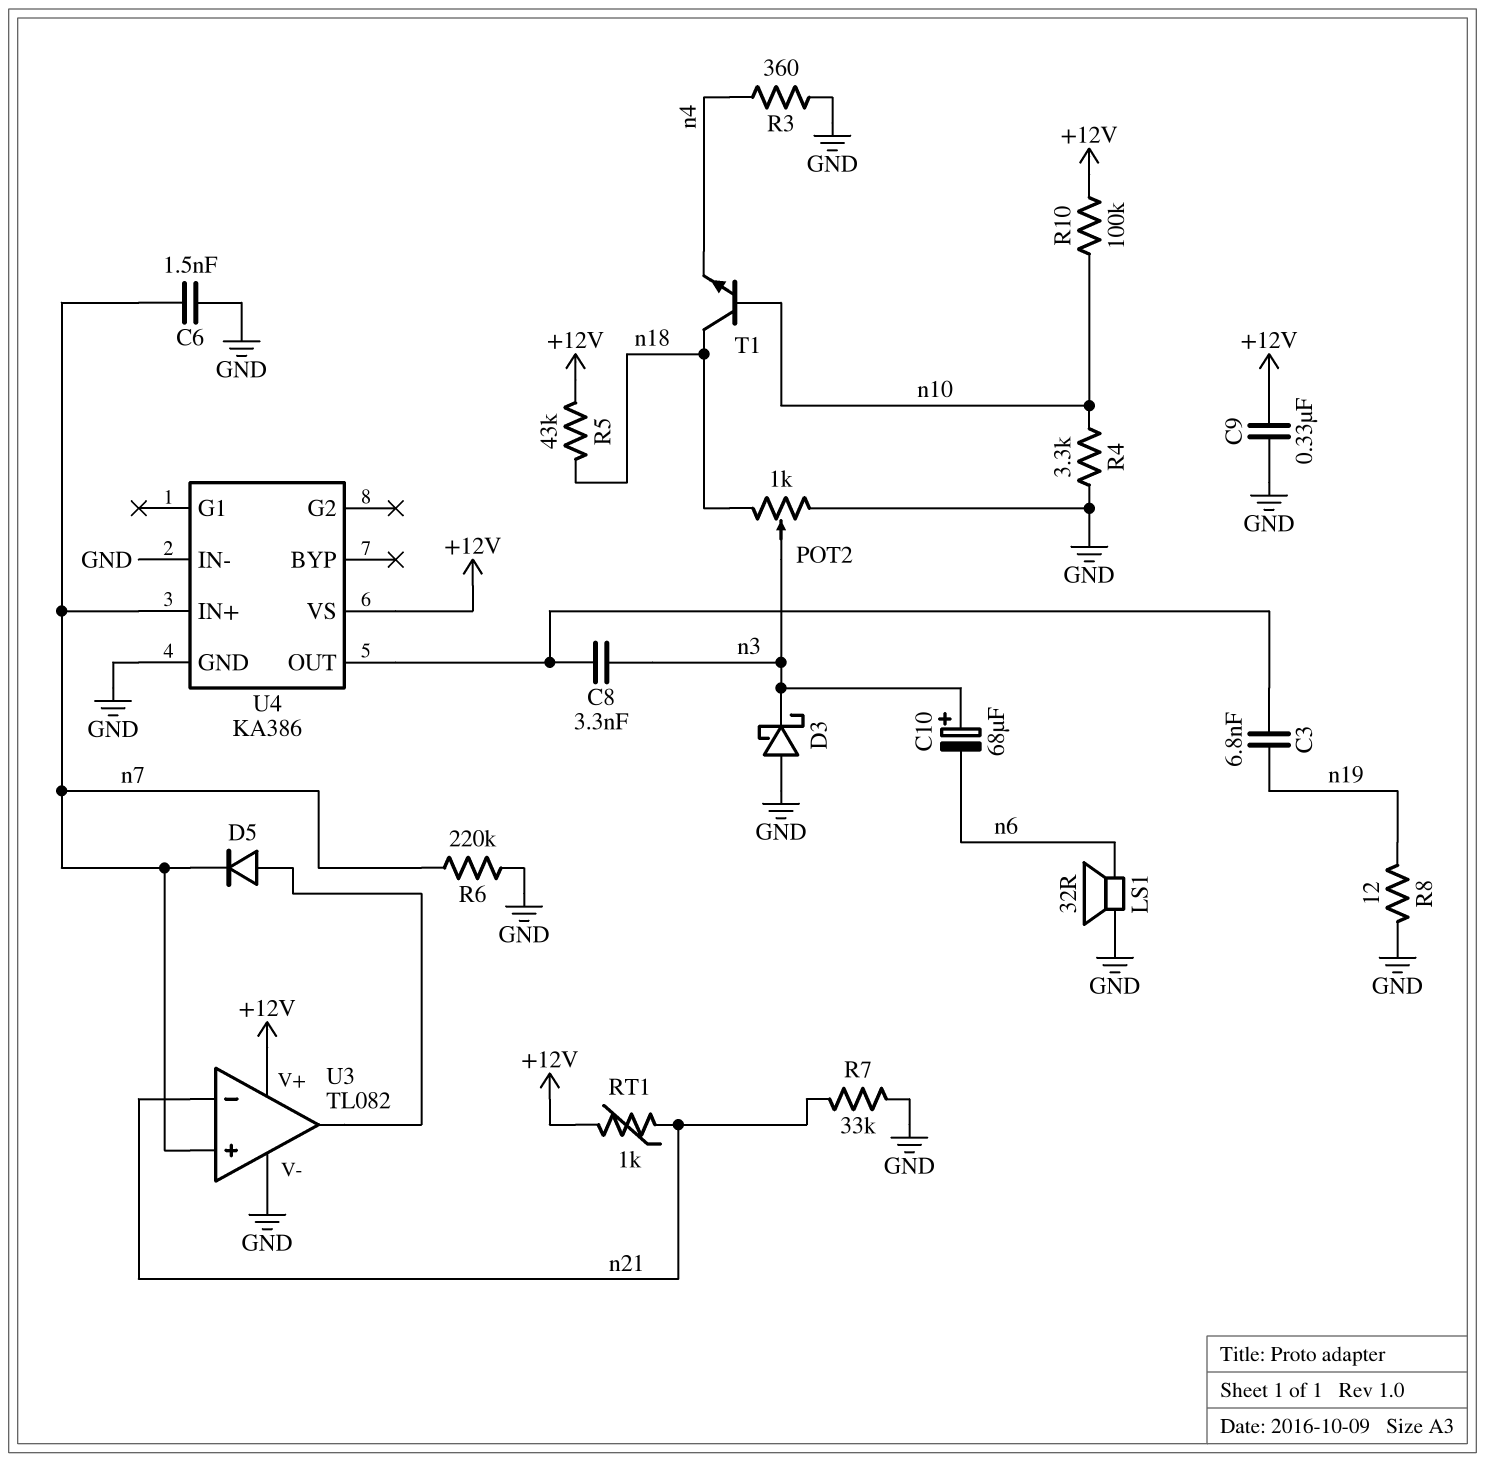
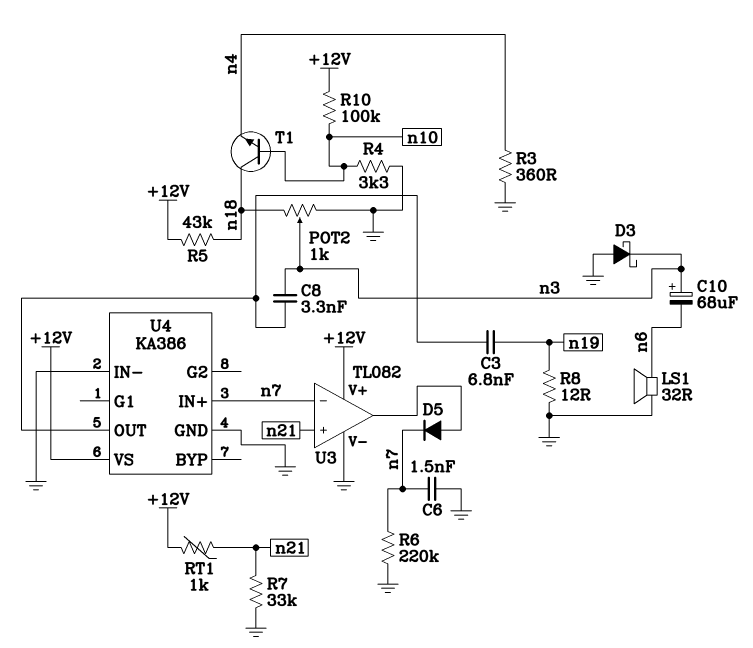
C9: 330nF (+12V, GND) -> none
U3 pin in+: n7 -> n21
U3 pin in-: n21 -> n7

